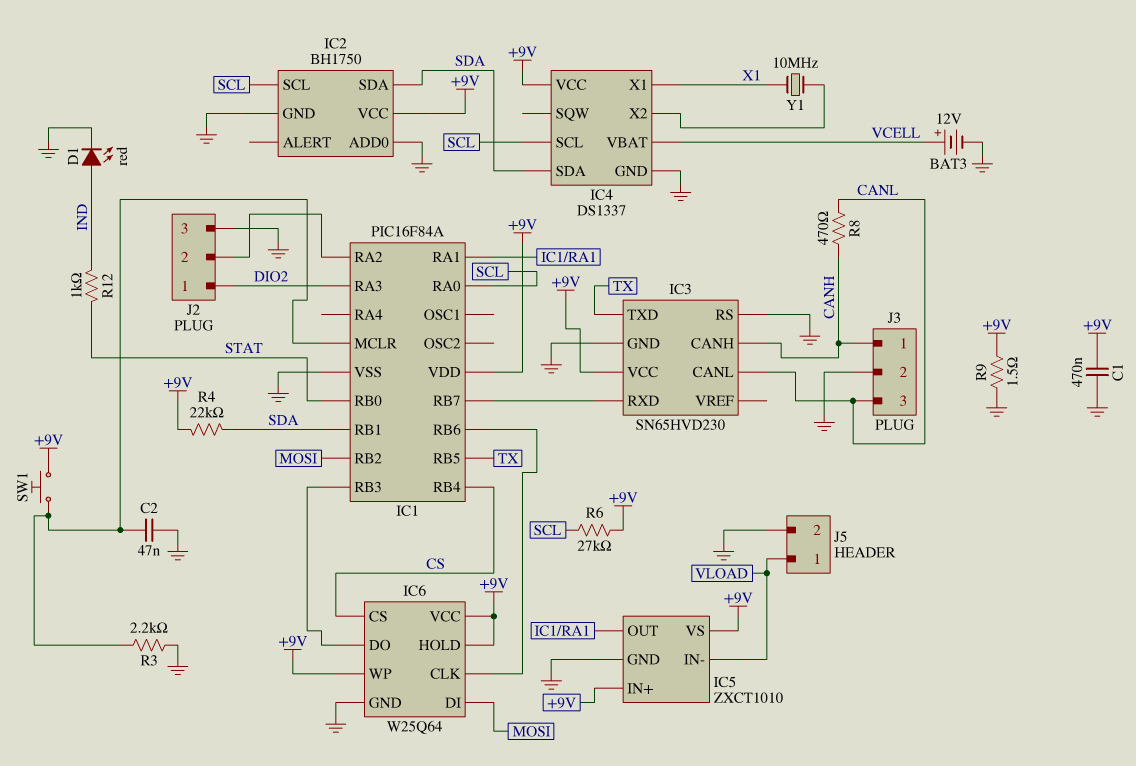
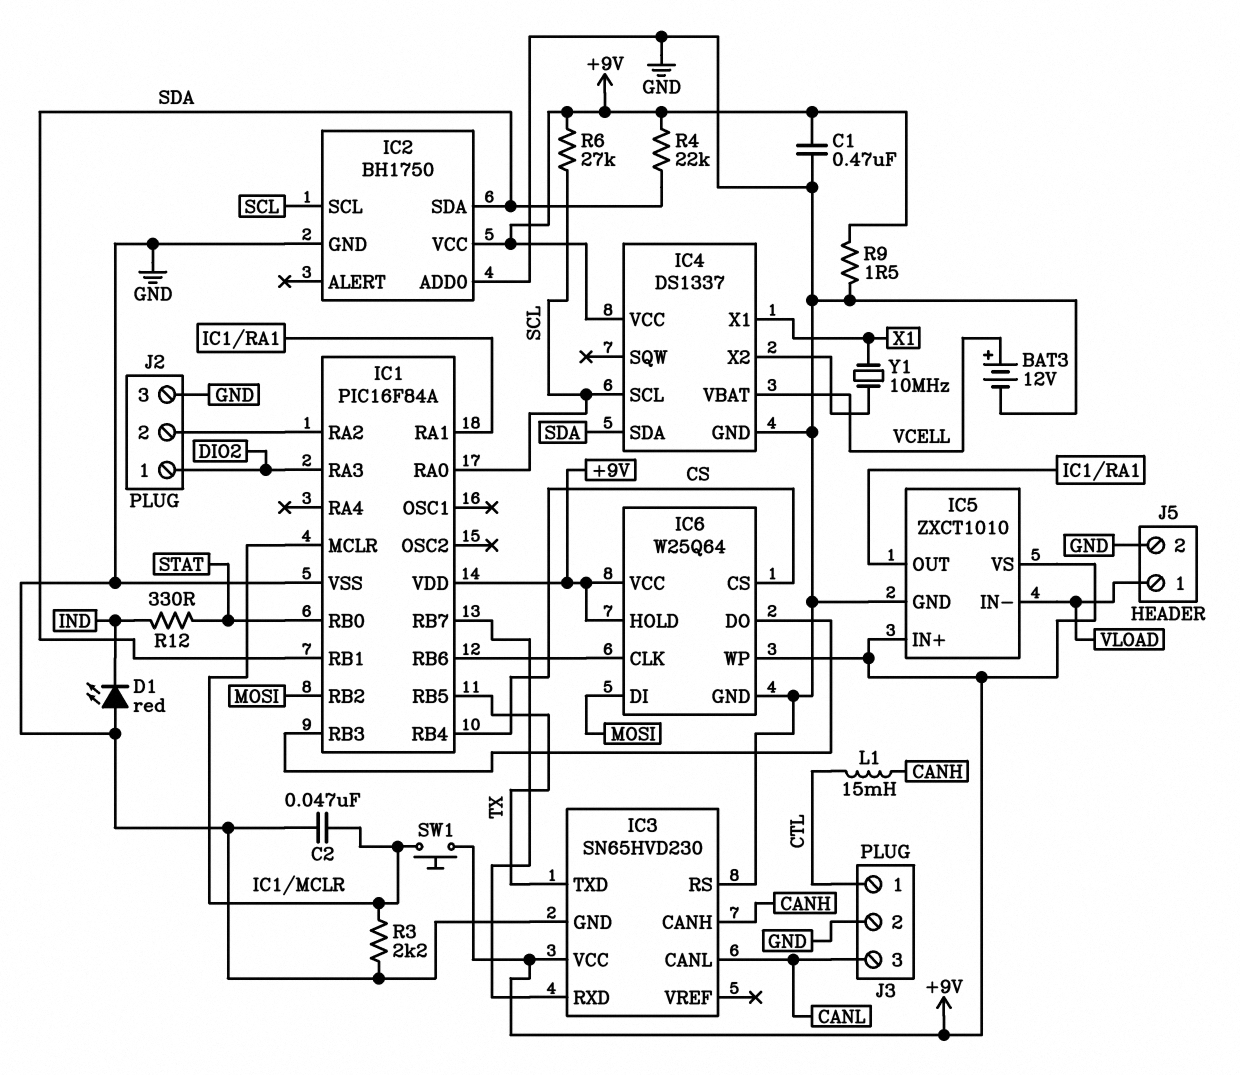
D1: LED red (A IND, K GND) -> LED red (A GND, K IND)
J3 pin 1: CANH -> CTL
L1: none -> 15mH (CANH, CTL)
R8: 470 (CANH, CANL) -> none
R12: 1k (IND, STAT) -> 330 (IND, STAT)

